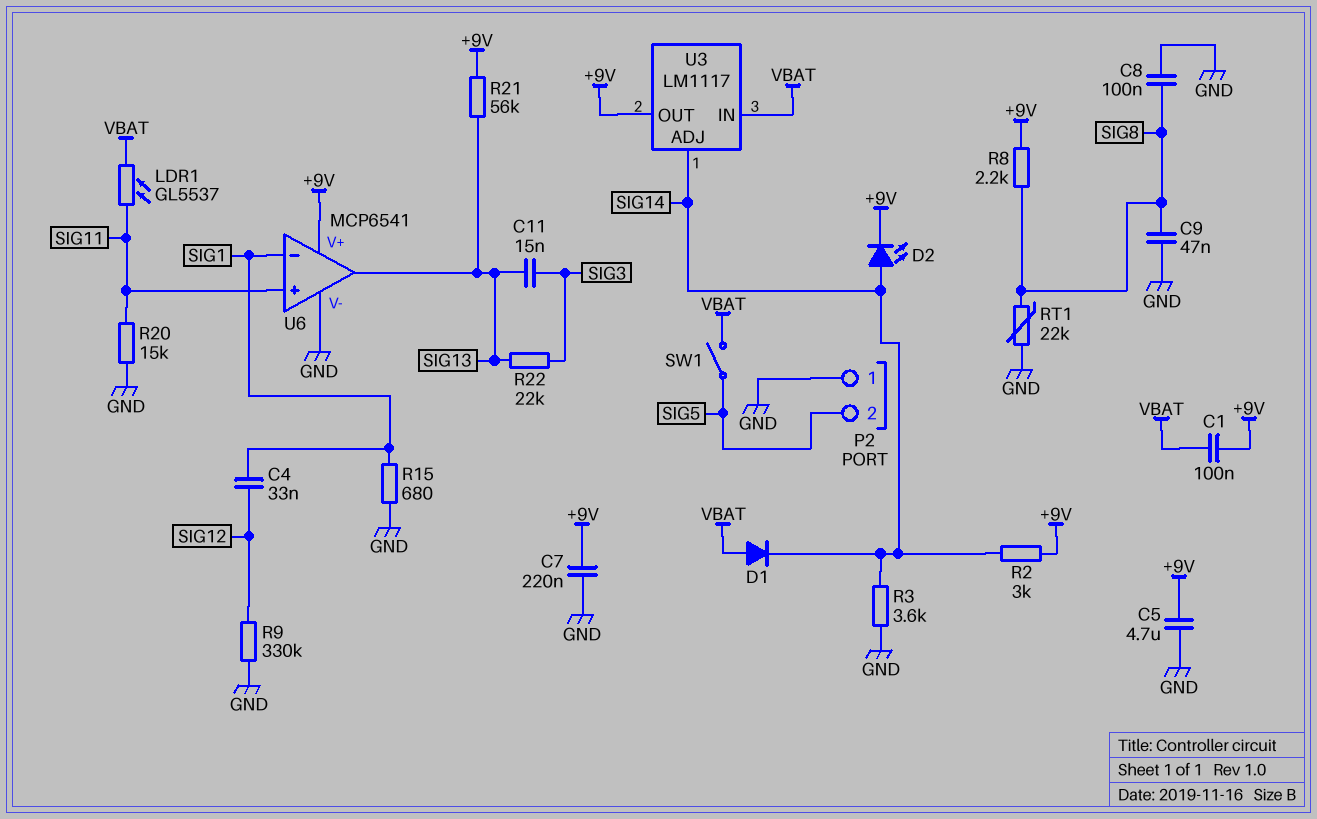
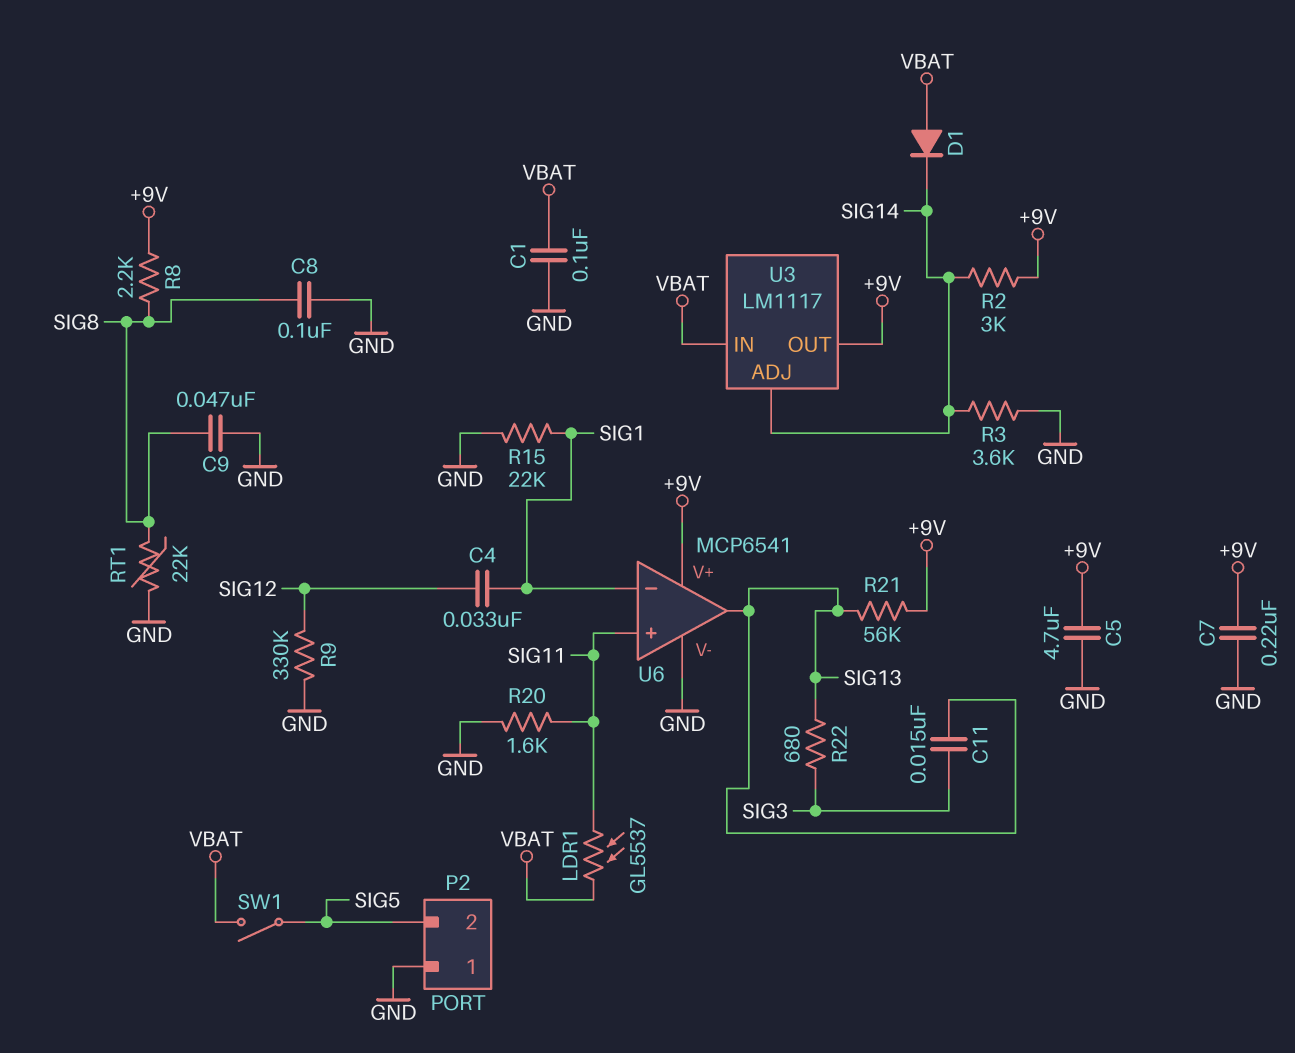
C1: 100nF (+9V, VBAT) -> 100nF (GND, VBAT)
D2: LED (A SIG14, K +9V) -> none
R15: 680 (GND, SIG1) -> 22k (GND, SIG1)
R20: 15k (GND, SIG11) -> 1.6k (GND, SIG11)
R22: 22k (SIG3, SIG13) -> 680 (SIG3, SIG13)

